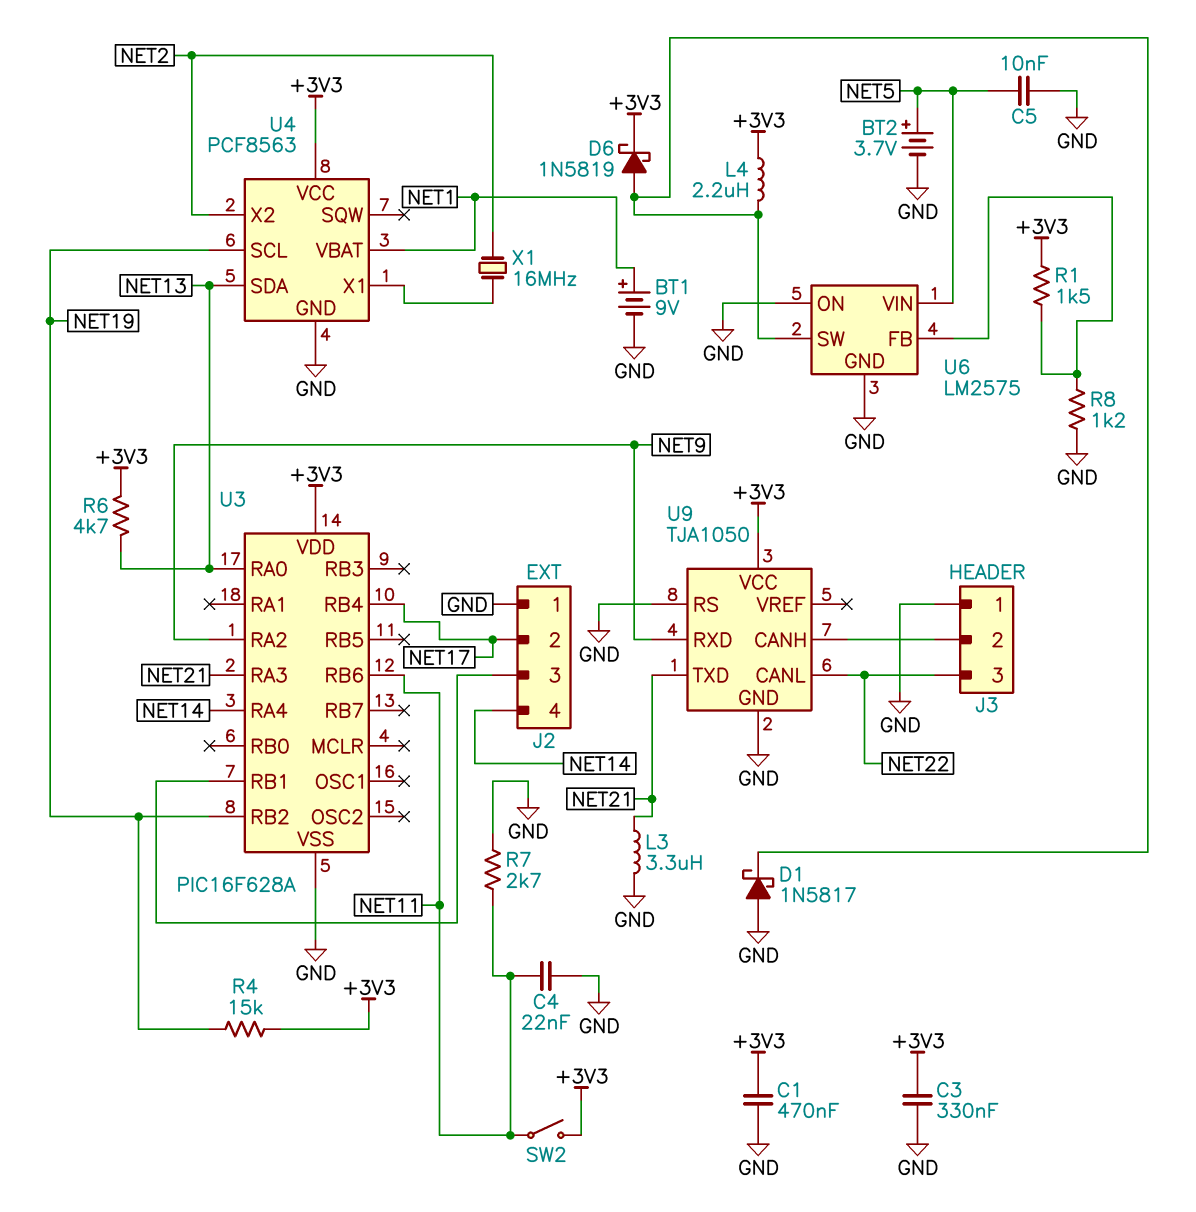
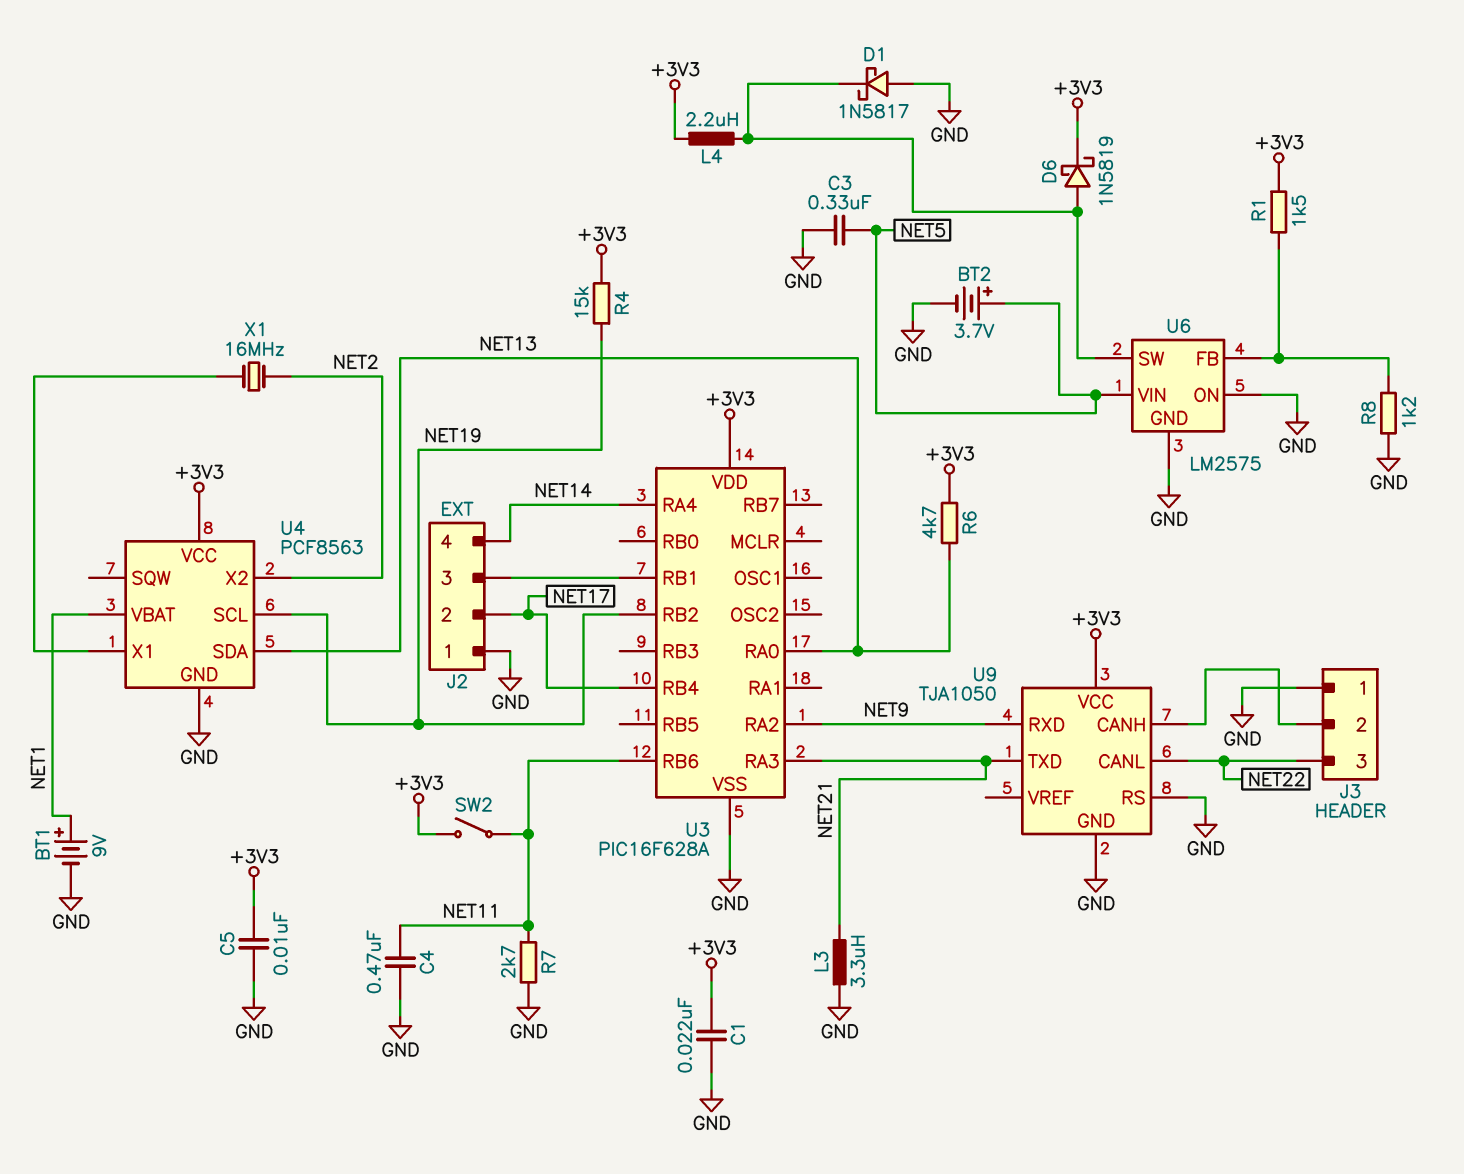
C1: 470nF (+3V3, GND) -> 22nF (+3V3, GND)
C3: 330nF (+3V3, GND) -> 330nF (GND, NET5)
C4: 22nF (GND, NET11) -> 470nF (GND, NET11)
C5: 10nF (GND, NET5) -> 10nF (+3V3, GND)

